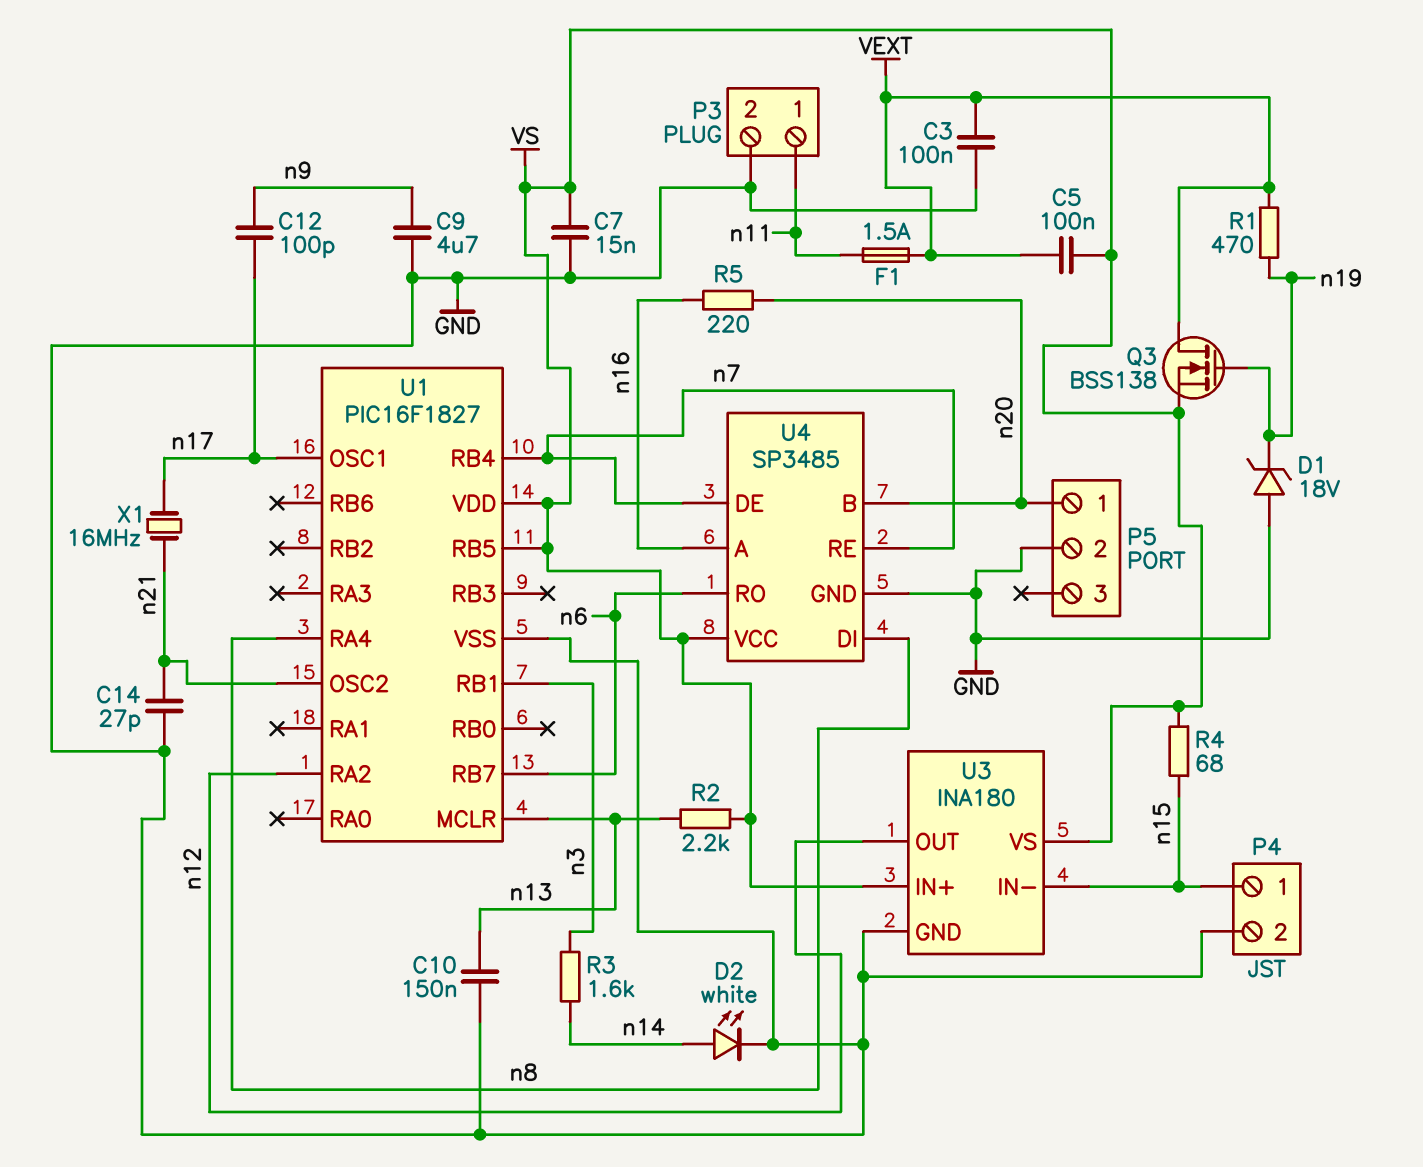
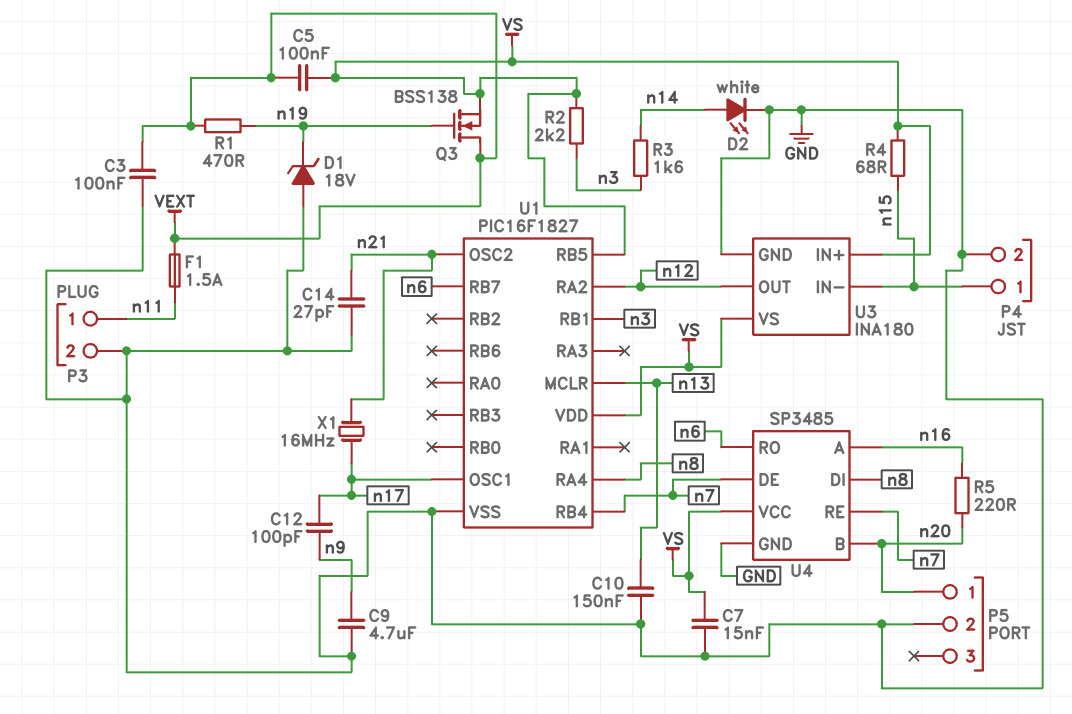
R2: 2.2k (VS, n13) -> 2.2k (VS, n3)

